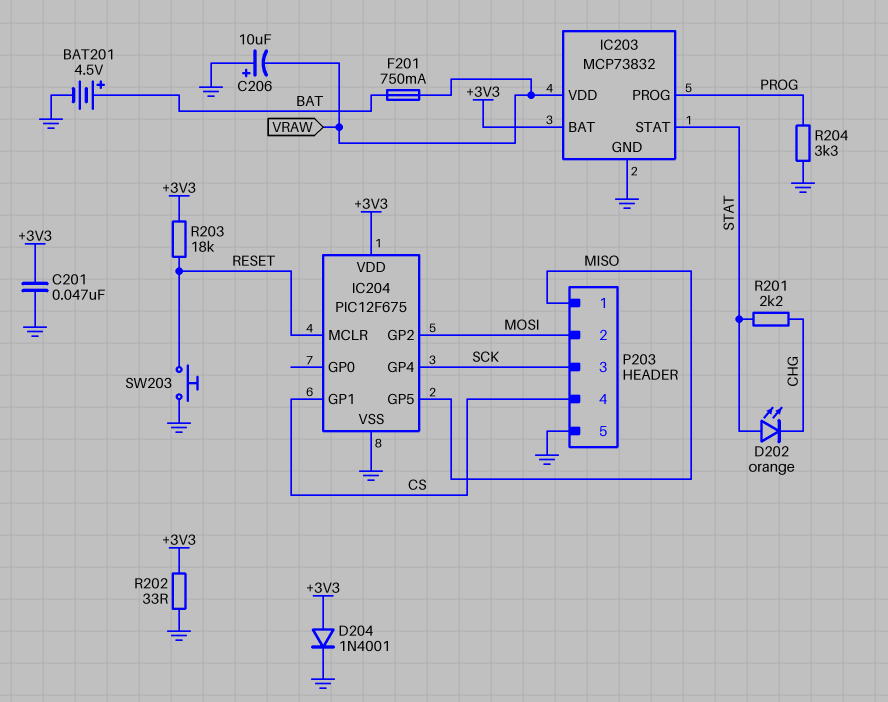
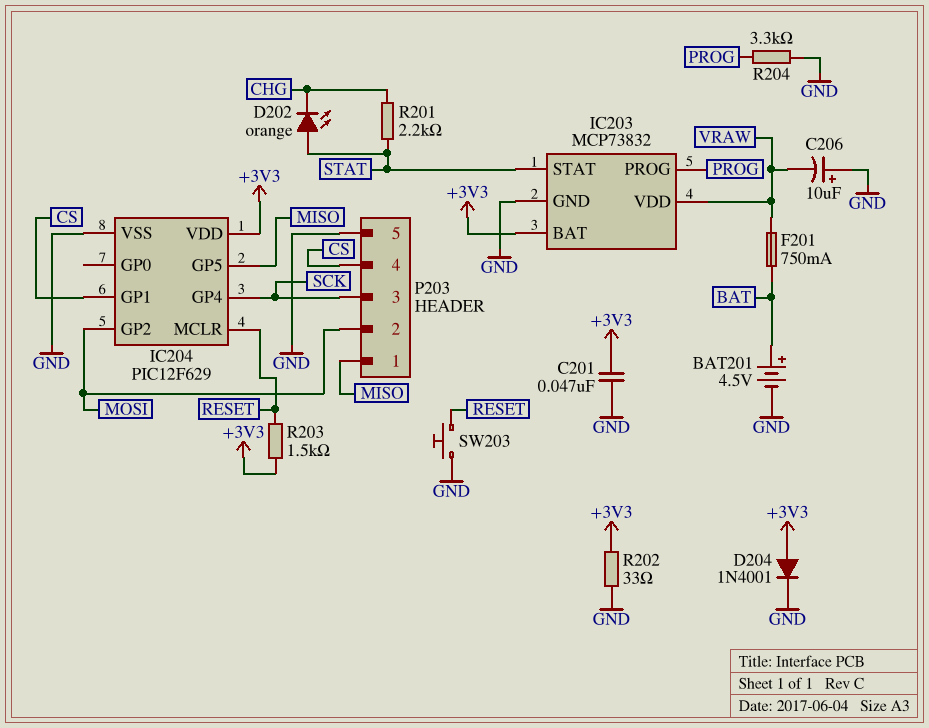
IC204: PIC12F675 -> PIC12F629
R203: 18k (+3V3, RESET) -> 1.5k (+3V3, RESET)

